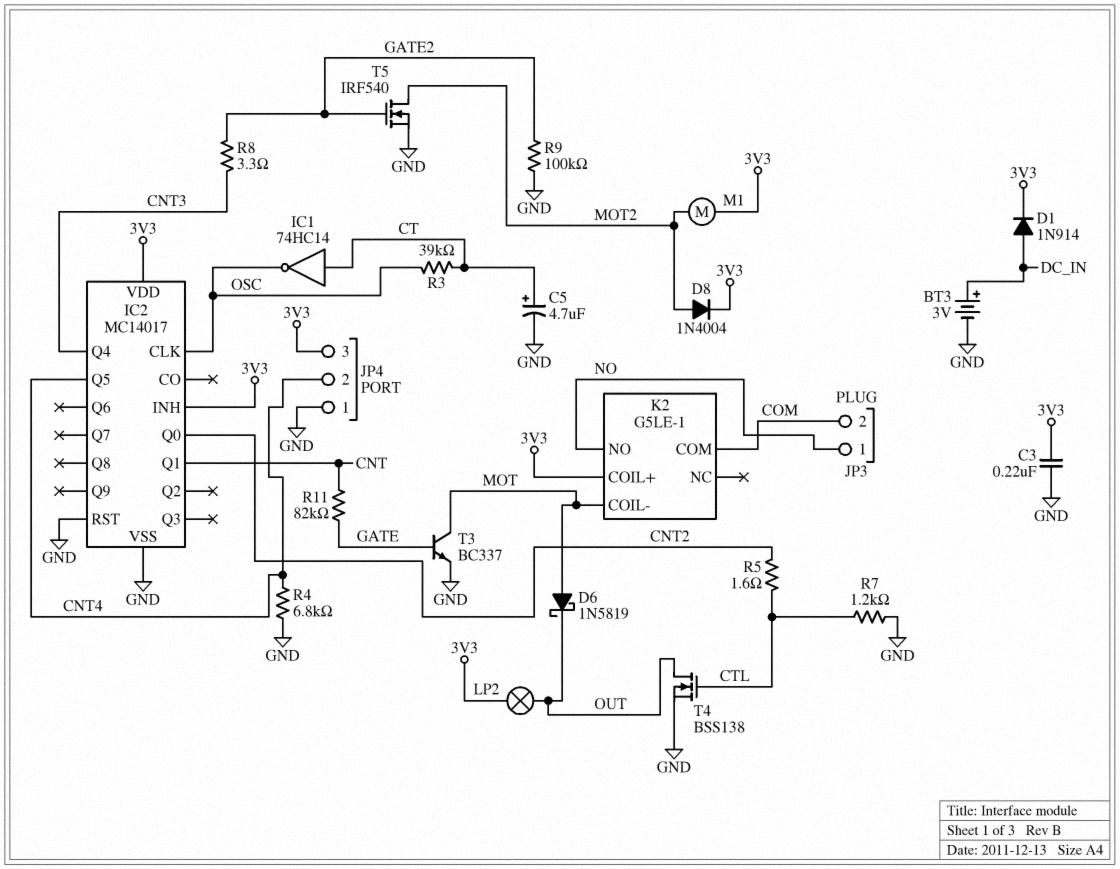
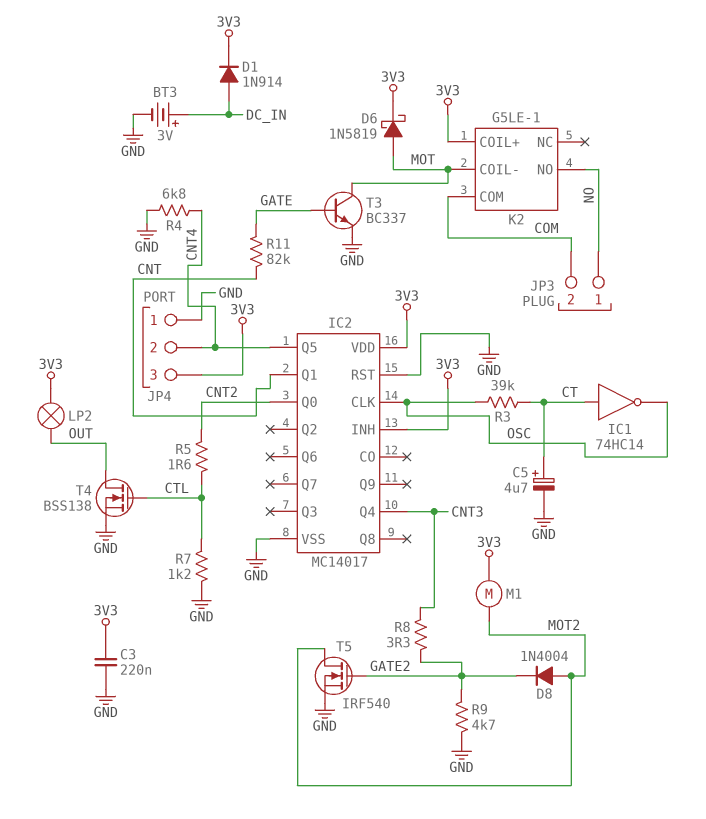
D6: schottky 1N5819 (A MOT, K OUT) -> schottky 1N5819 (A MOT, K 3V3)
D8: diode 1N4004 (A MOT2, K 3V3) -> diode 1N4004 (A MOT2, K GATE2)
R9: 100k (GATE2, GND) -> 4.7k (GATE2, GND)

